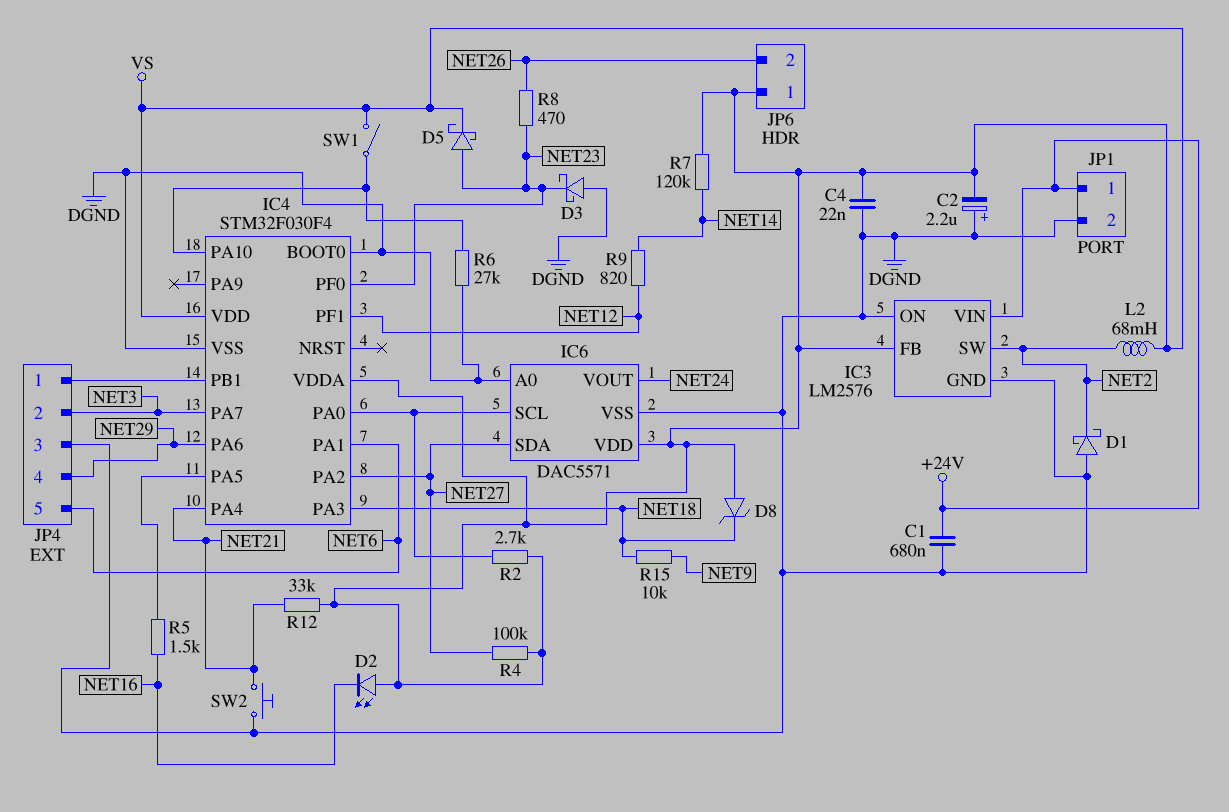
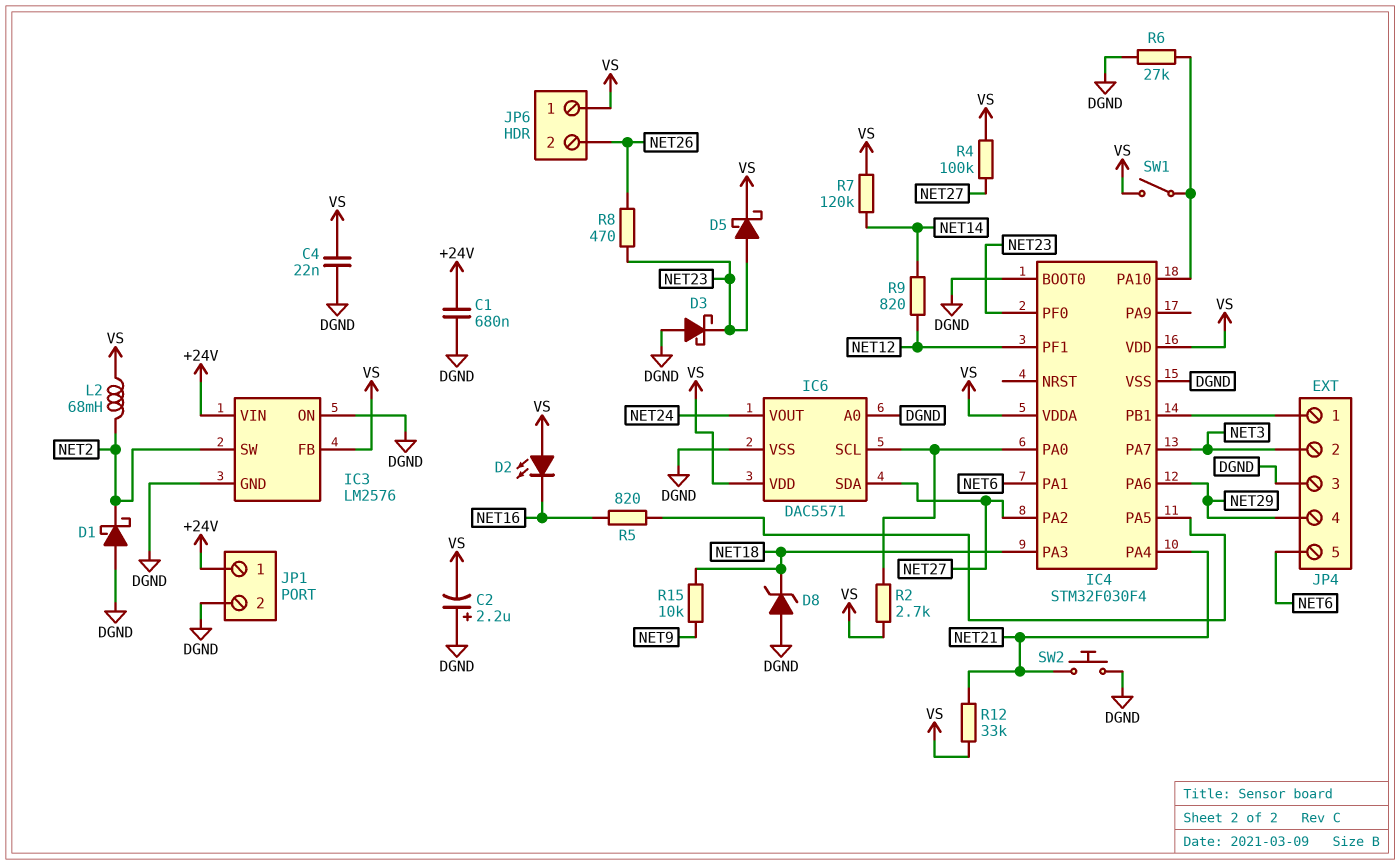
D8: zener (A VS, K NET18) -> zener (A DGND, K NET18)
R5: 1.5k (IC4/PA5, NET16) -> 820 (IC4/PA5, NET16)

